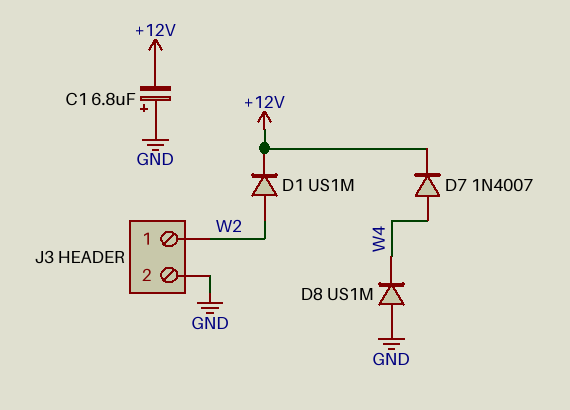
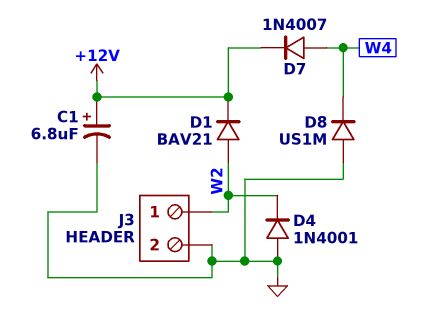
C1: 6.8uF (plus GND, minus +12V) -> 6.8uF (plus +12V, minus GND)
D1: diode US1M (A W2, K +12V) -> diode BAV21 (A W2, K +12V)
D4: none -> diode 1N4001 (A GND, K W2)

